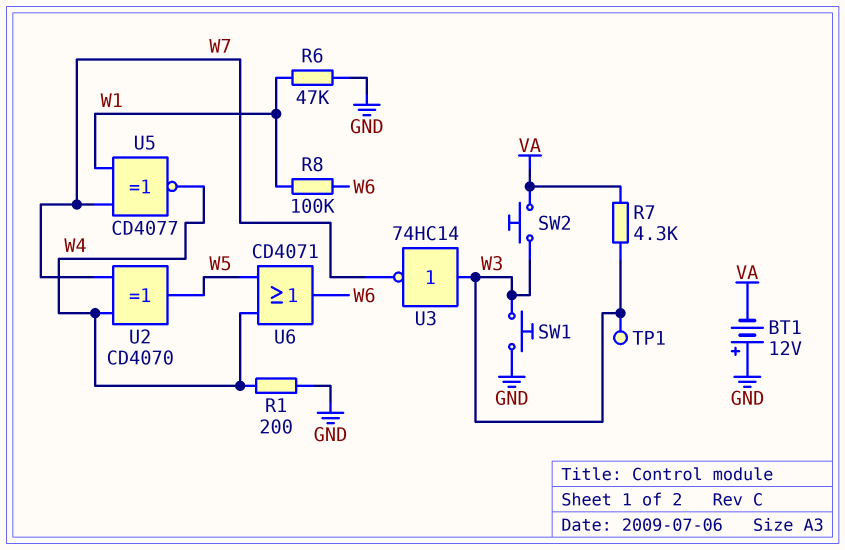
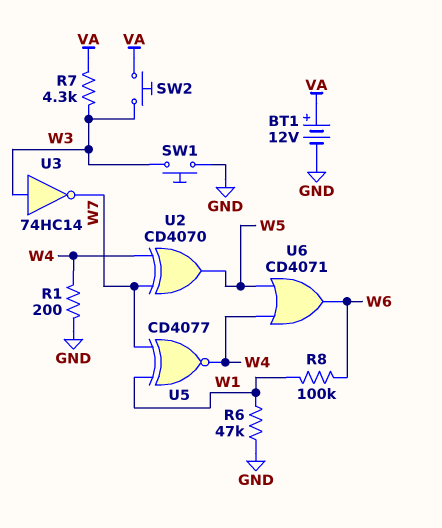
BT1: 12V (plus GND, minus VA) -> 12V (plus VA, minus GND)
TP1: test point (W3) -> none

